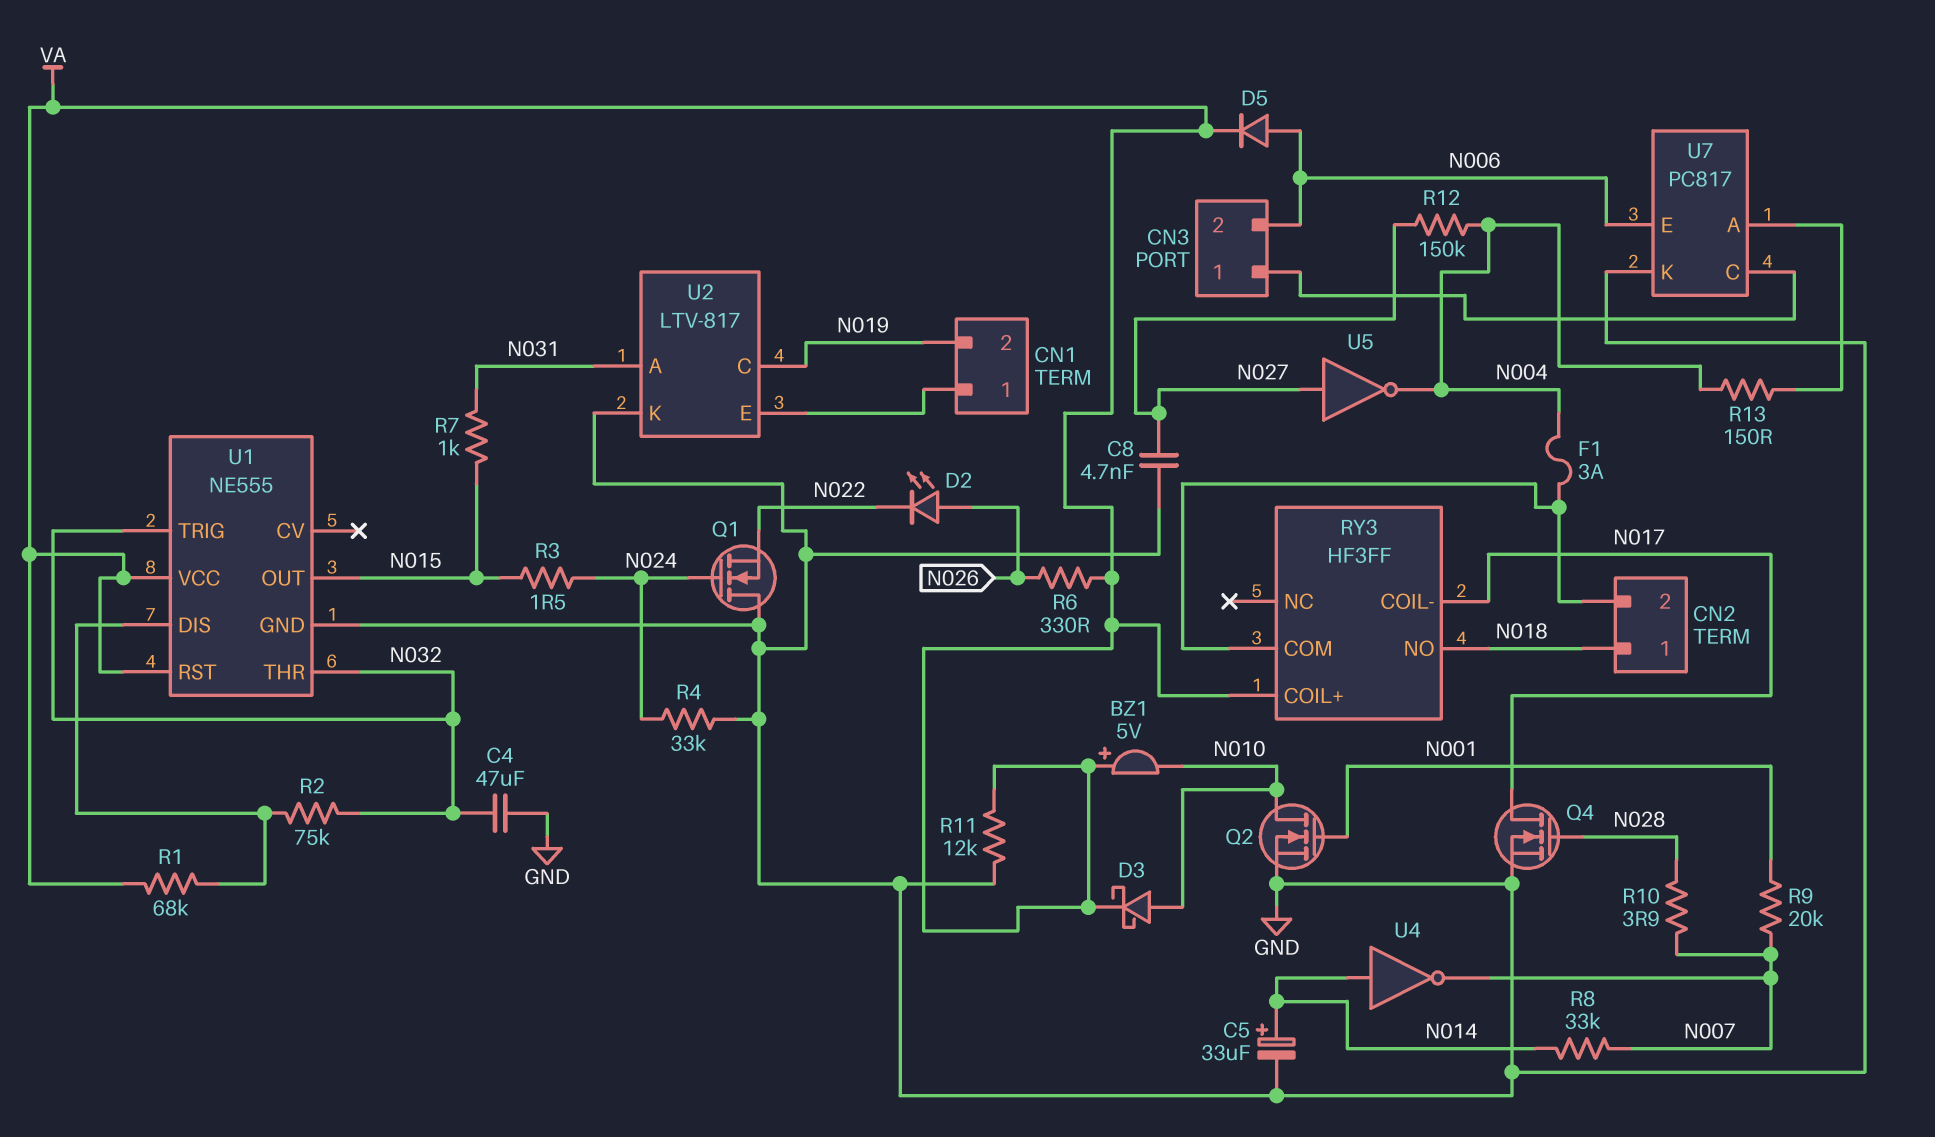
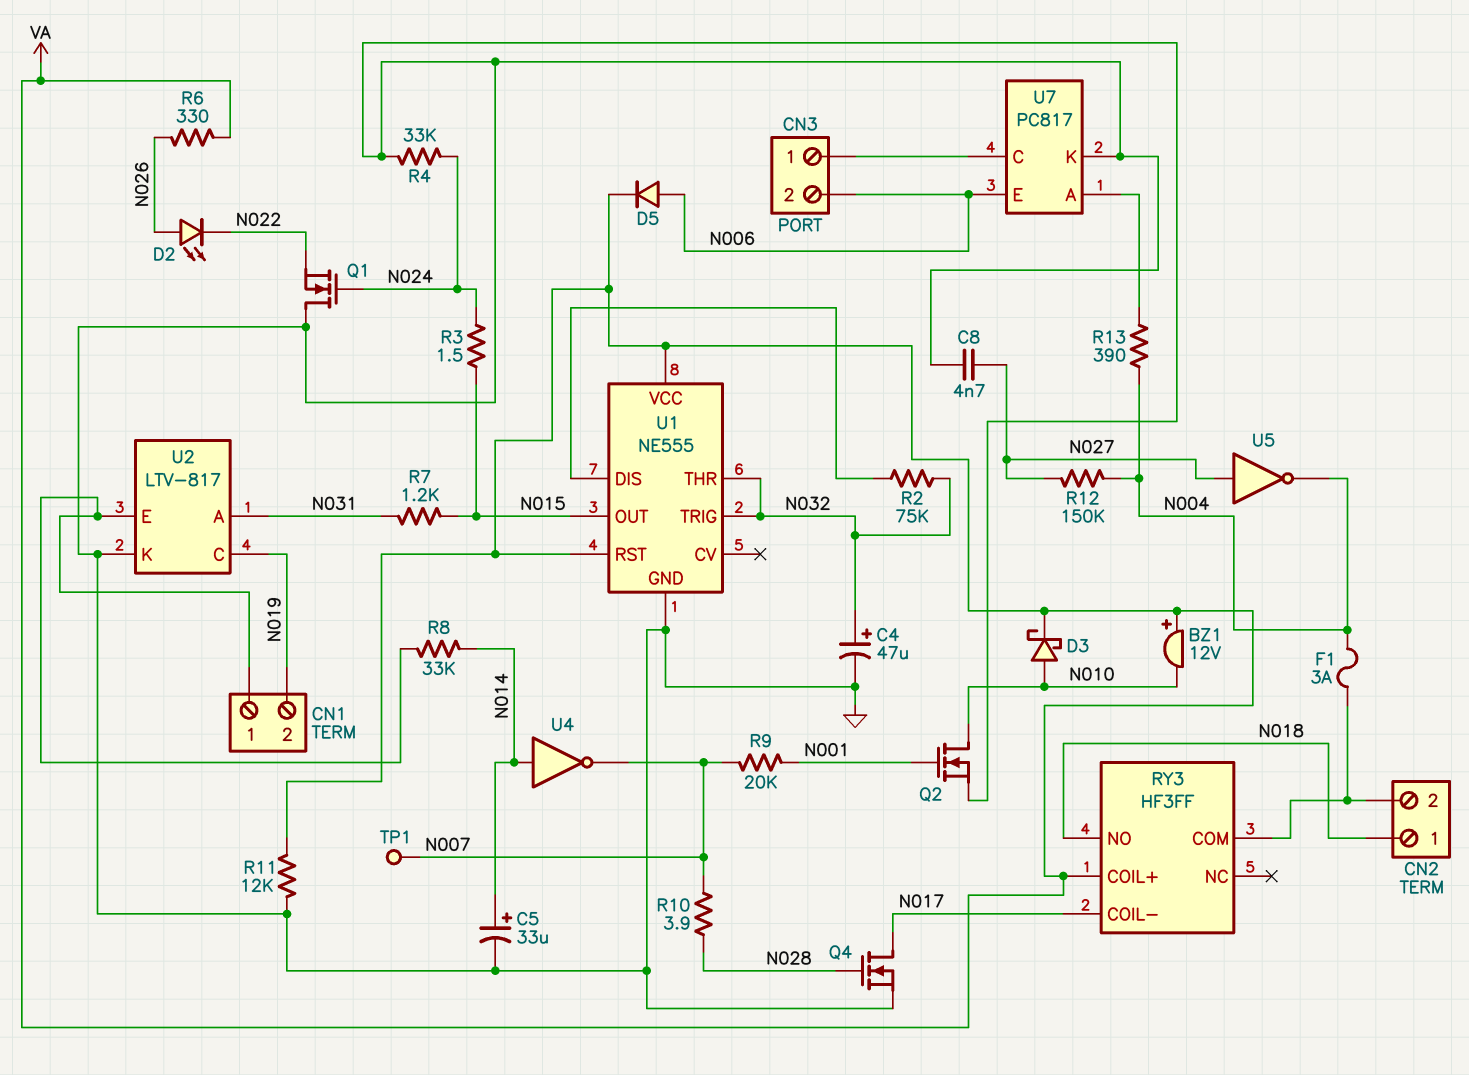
BZ1: buzzer 5V (plus VA, minus N010) -> buzzer 12V (plus VA, minus N010)
C4: 47uF (GND, N032) -> 47uF (plus N032, minus GND)
R1: 68k (U1/DIS, VA) -> none
R7: 1k (N015, N031) -> 1.2k (N015, N031)
R8: 33k (N007, N014) -> 33k (CN1/1, N014)
R13: 150 (N004, U7/A) -> 390 (N004, U7/A)
TP1: none -> test point (N007)

